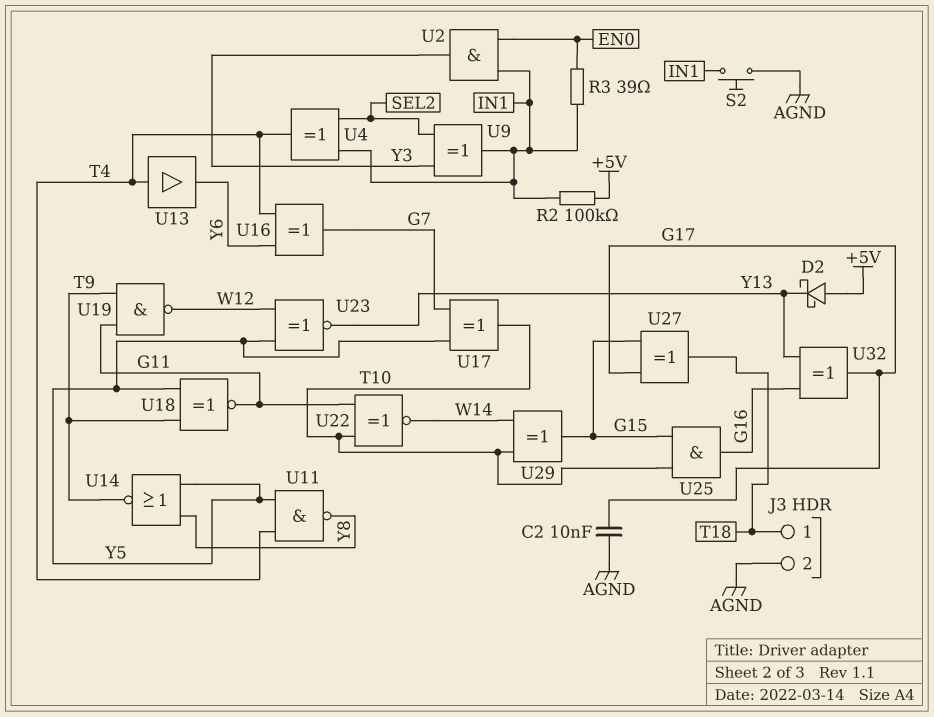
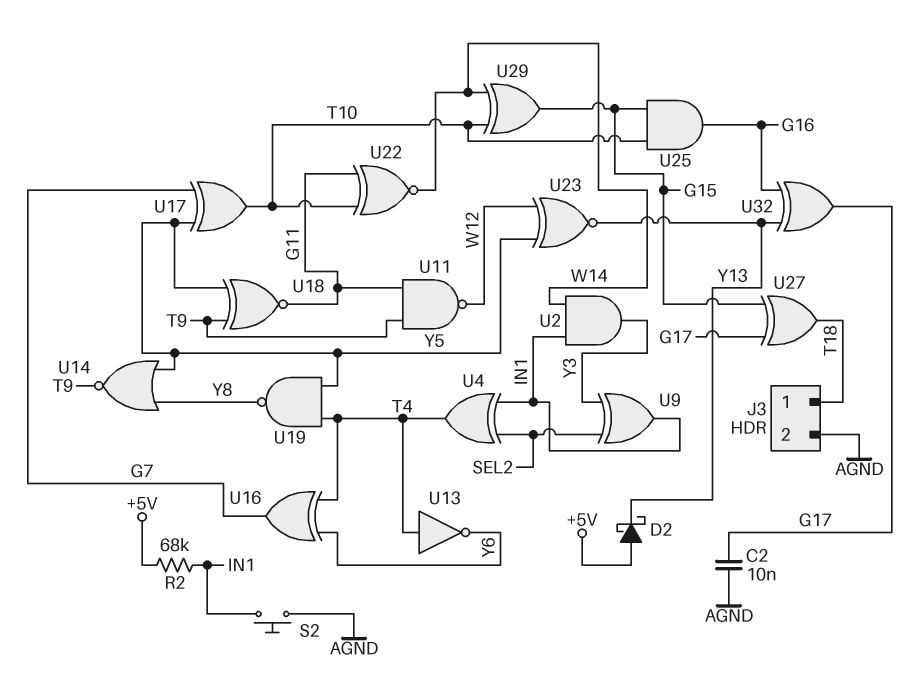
R2: 100k (+5V, IN1) -> 68k (+5V, IN1)
R3: 39 (EN0, IN1) -> none
U2: AND (in EN0, in IN1, out Y3) -> AND (in IN1, in W14, out Y3)
U11: NAND (in T4, in Y5, out Y8) -> NAND (in G11, in T9, out W12)
U13: buffer (in T4, out Y6) -> NOT (in T4, out Y6)
U19: NAND (in G11, in T9, out W12) -> NAND (in T4, in Y5, out Y8)

